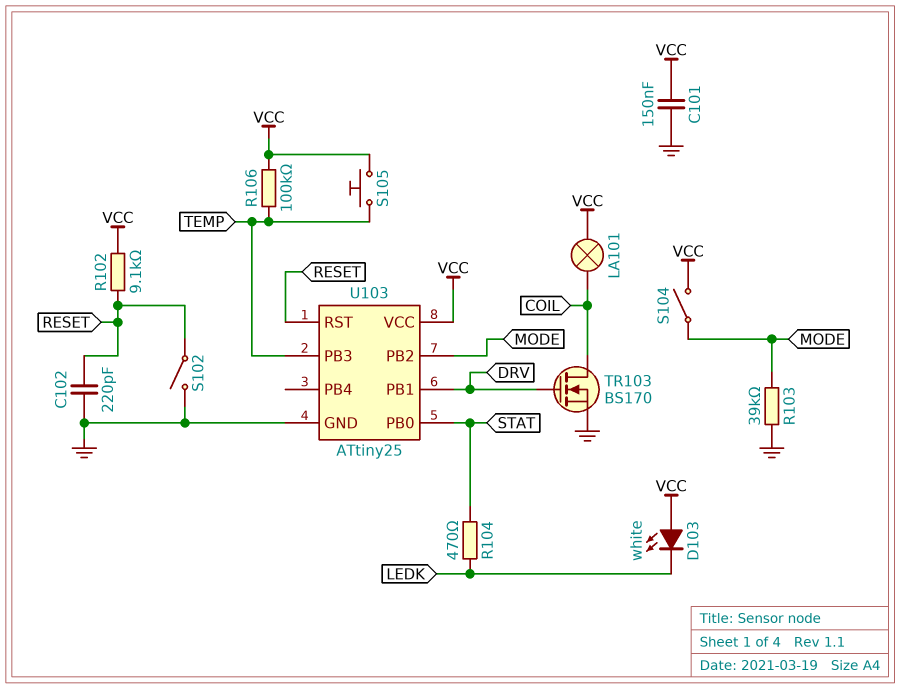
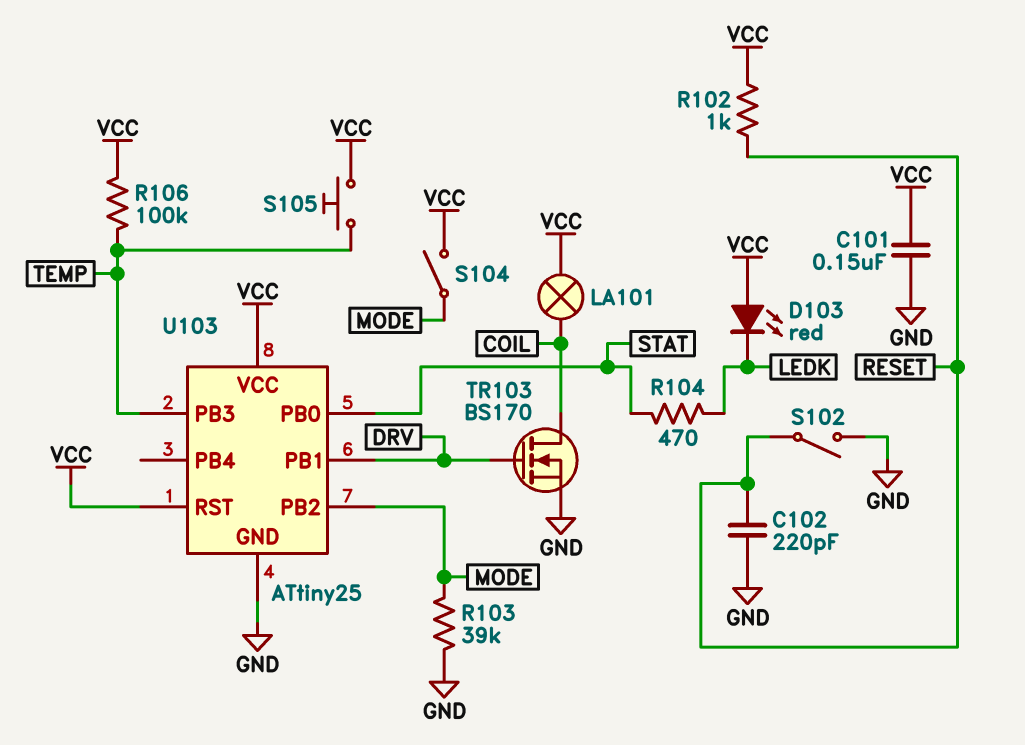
D103: LED white (A VCC, K LEDK) -> LED red (A VCC, K LEDK)
R102: 9.1k (RESET, VCC) -> 1k (RESET, VCC)
U103 pin RST: RESET -> VCC

